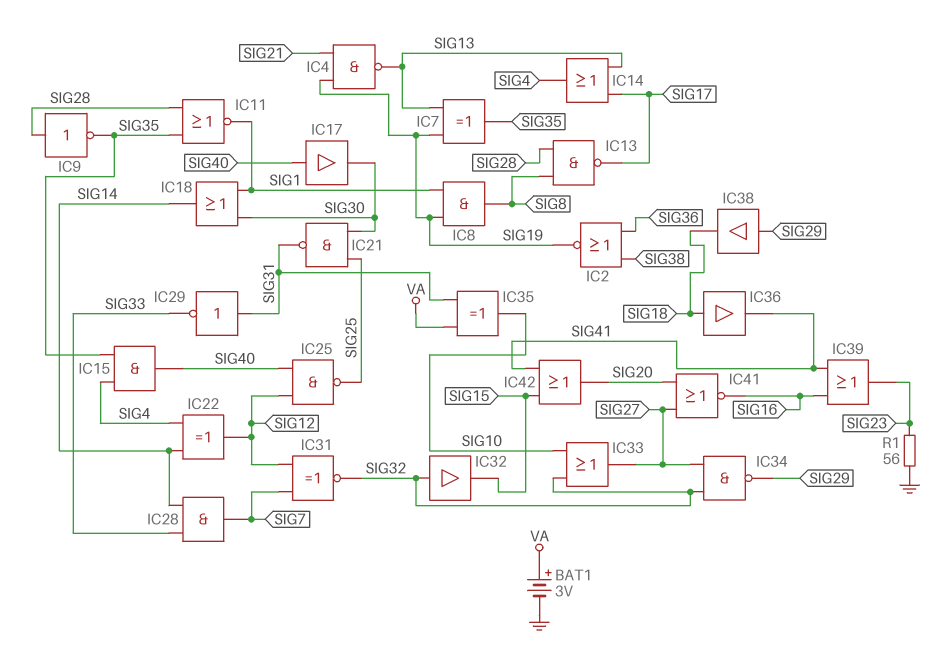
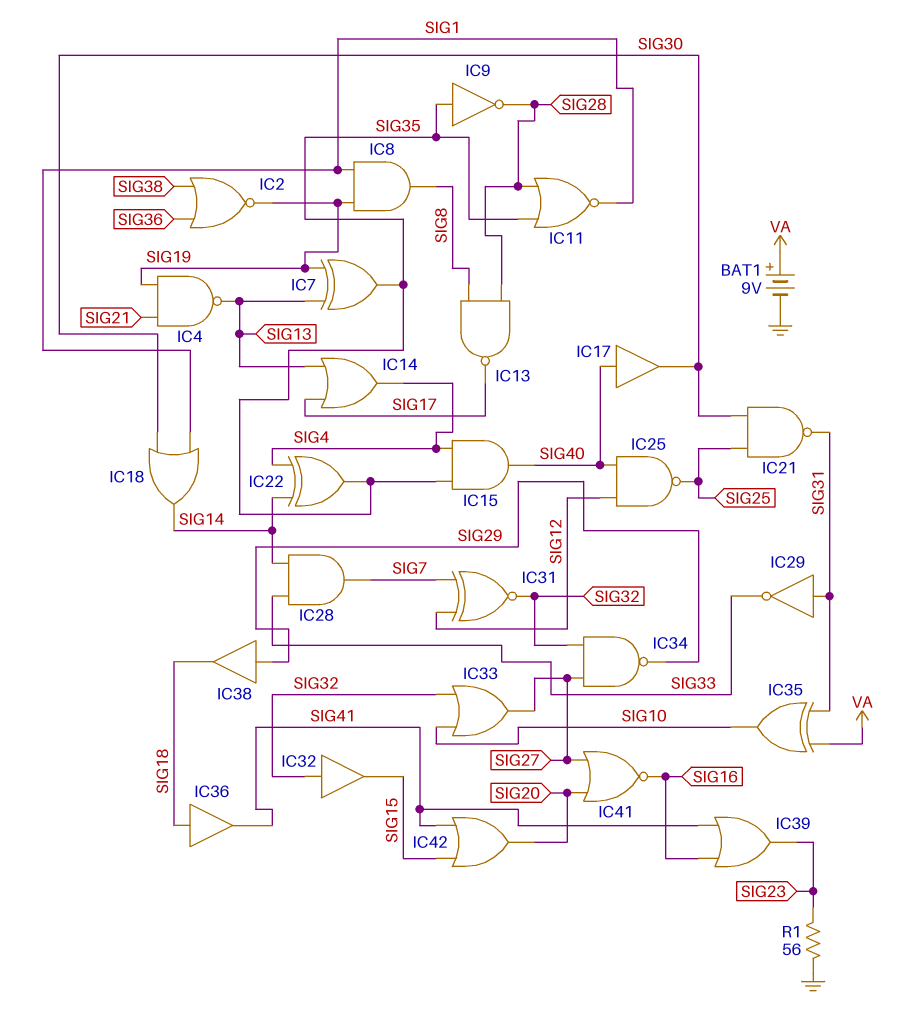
BAT1: 3V (plus VA, minus GND) -> 9V (plus VA, minus GND)
IC9: NOT (in SIG28, out SIG35) -> NOT (in SIG35, out SIG28)
IC22: XOR (in SIG4, in SIG14, out SIG12) -> XOR (in SIG4, in SIG14, out SIG35)

